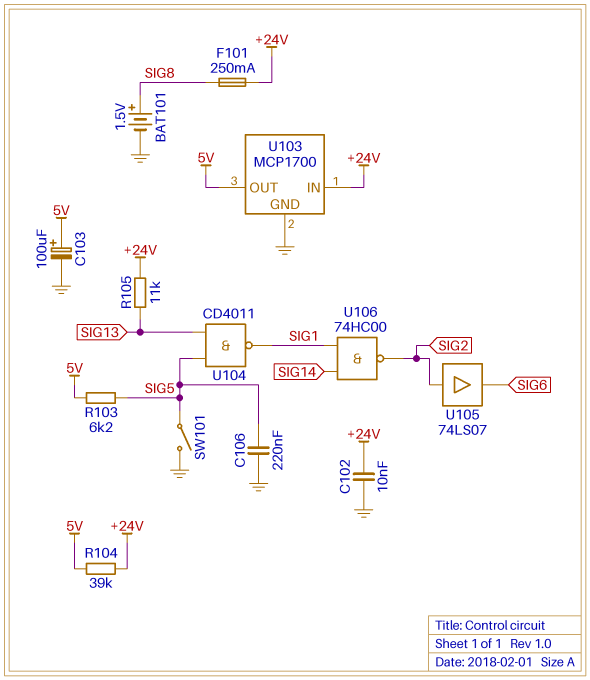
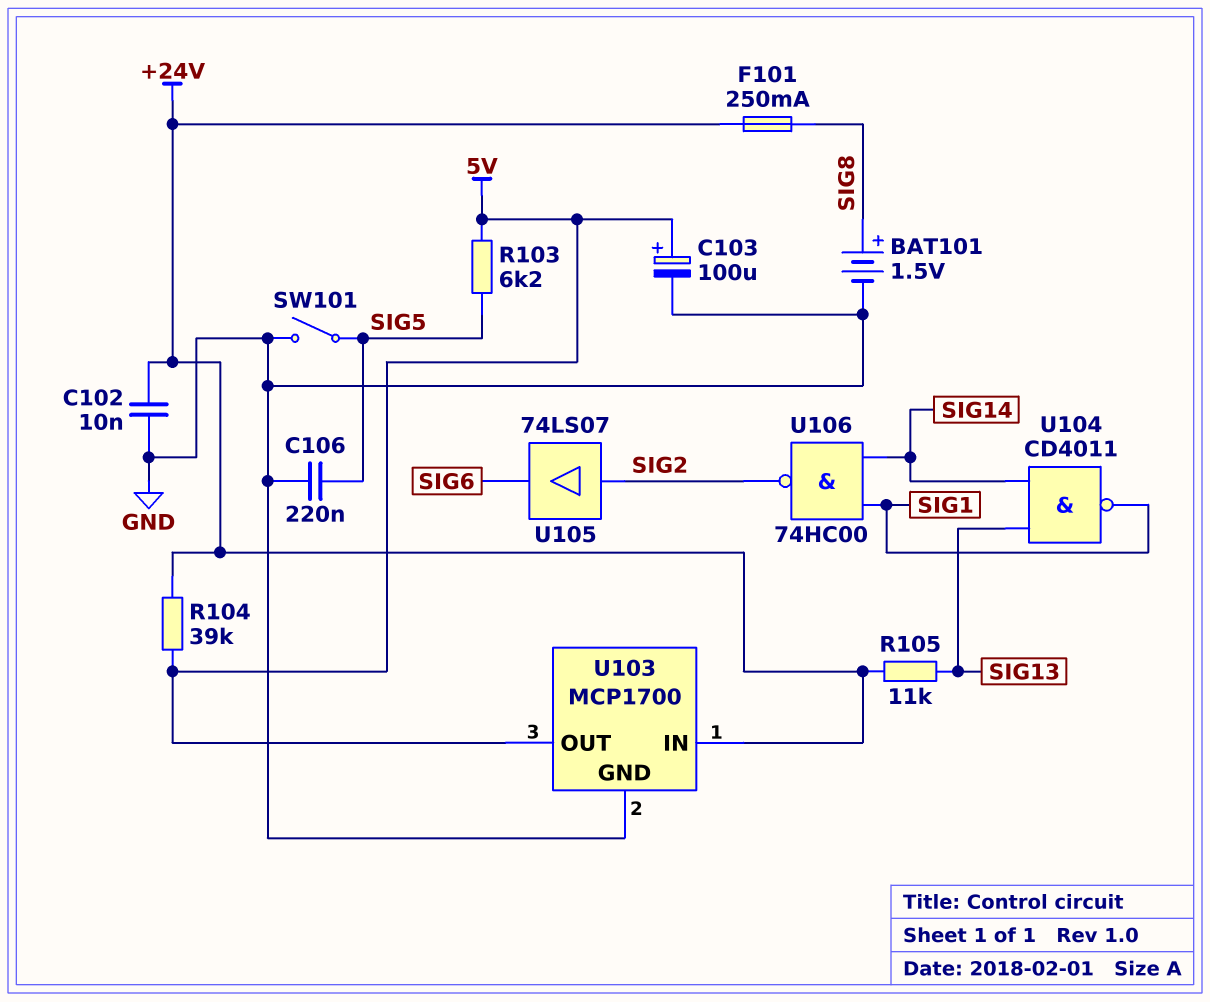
U104: NAND CD4011 (in SIG5, in SIG13, out SIG1) -> NAND CD4011 (in SIG13, in SIG14, out SIG1)

